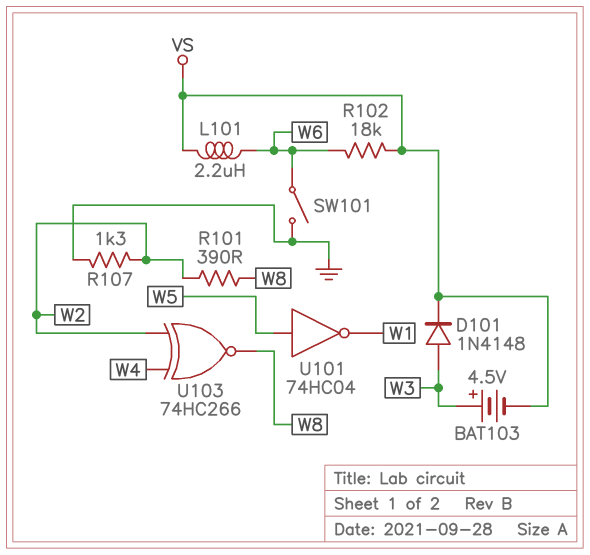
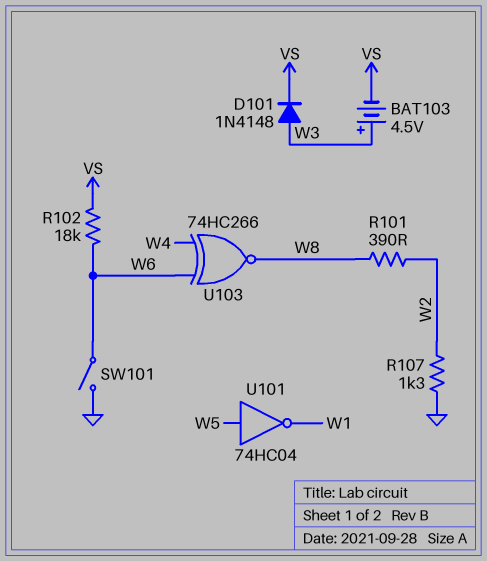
L101: 2.2uH (VS, W6) -> none
U103: XNOR 74HC266 (in W2, in W4, out W8) -> XNOR 74HC266 (in W4, in W6, out W8)

